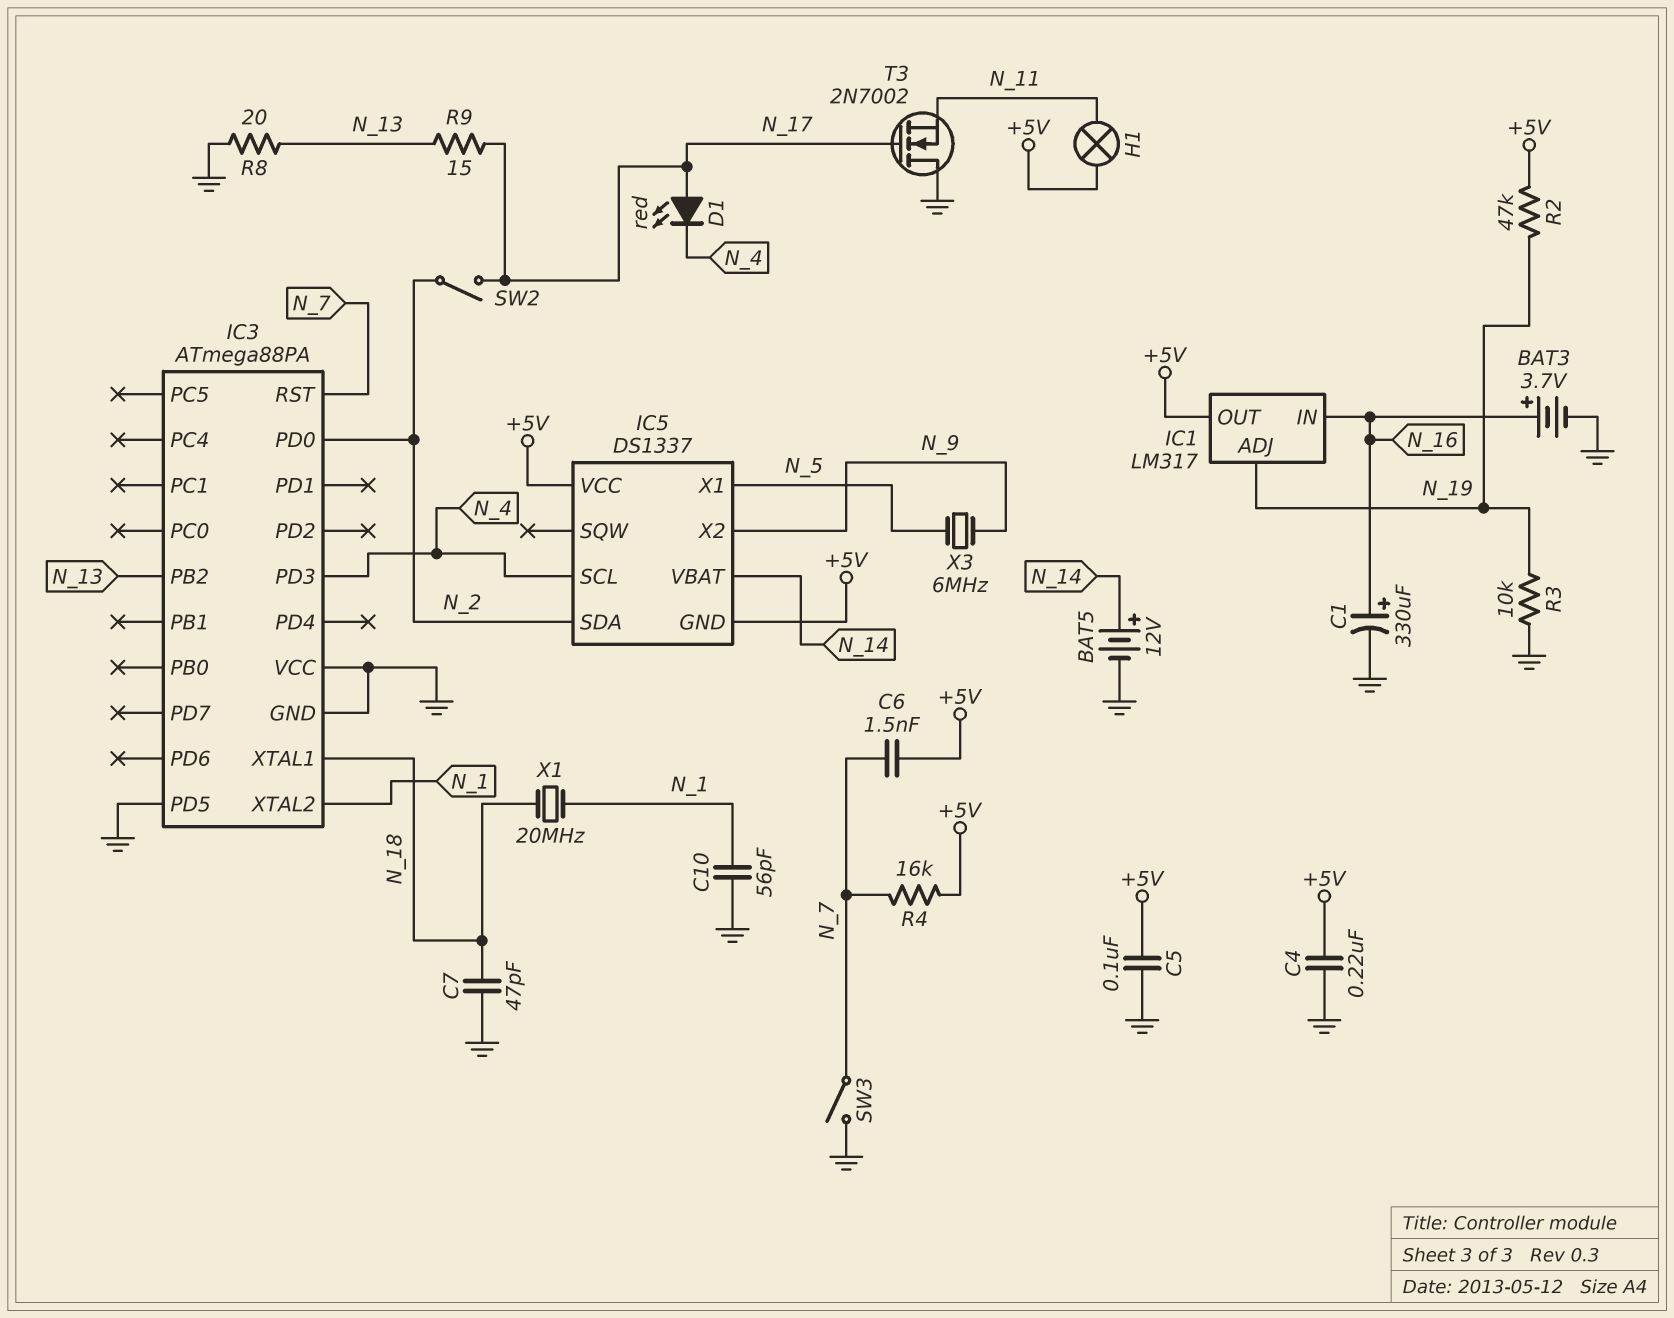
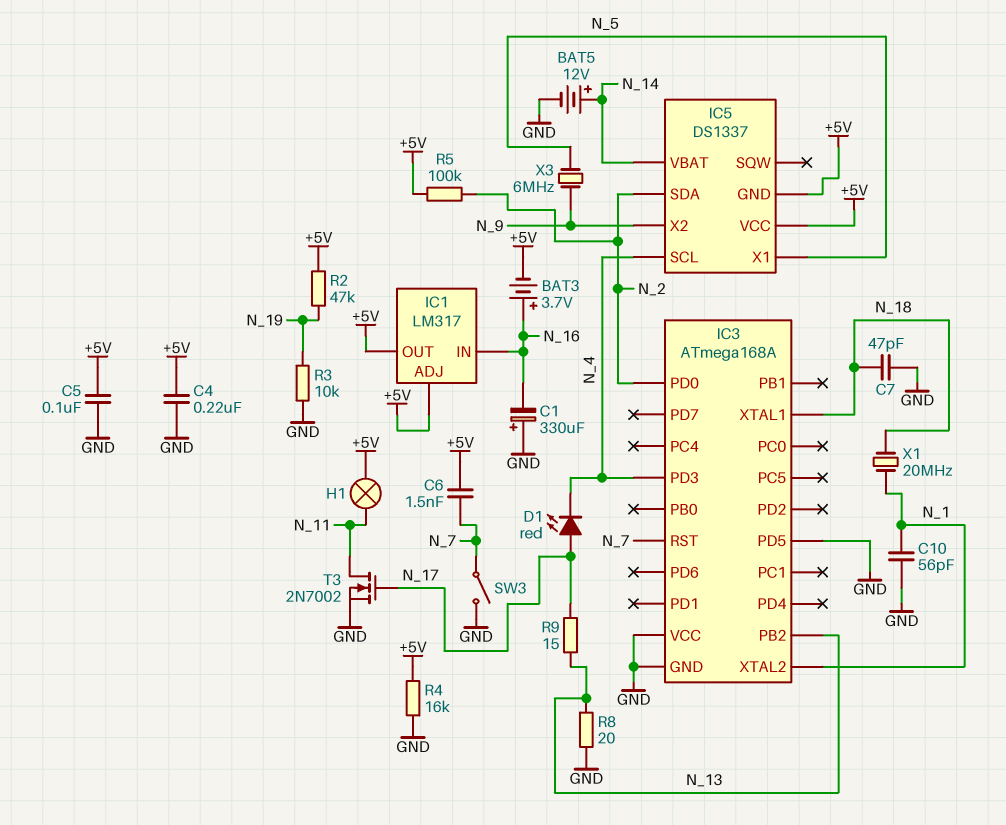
BAT3: 3.7V (plus N_16, minus GND) -> 3.7V (plus N_16, minus +5V)
C1: 330uF (plus N_16, minus GND) -> 330uF (plus GND, minus N_16)
IC1 pin ADJ: N_19 -> +5V
IC3: ATmega88PA -> ATmega168A
R4: 16k (+5V, N_7) -> 16k (+5V, GND)
R5: none -> 100k (+5V, N_2)
SW2: switch (N_2, N_17) -> none
T3: NMOS 2N7002 (G N_17, D GND, S N_11) -> NMOS 2N7002 (G N_17, D N_11, S GND)

